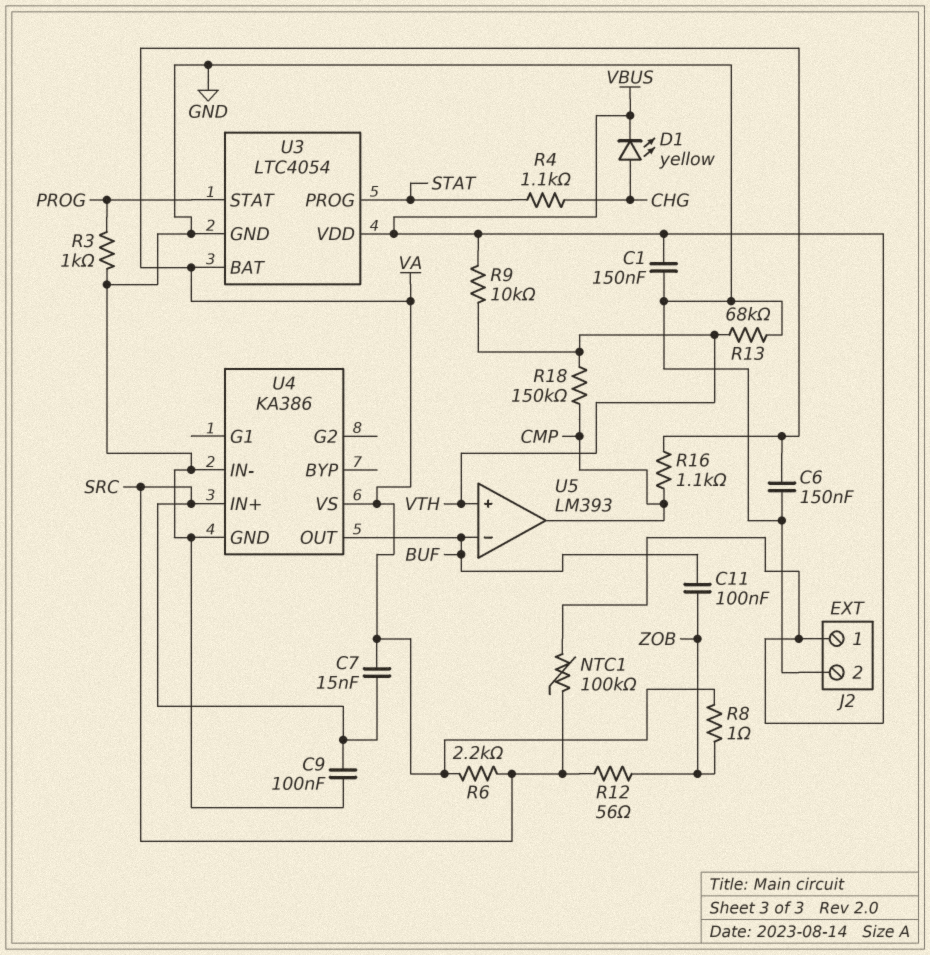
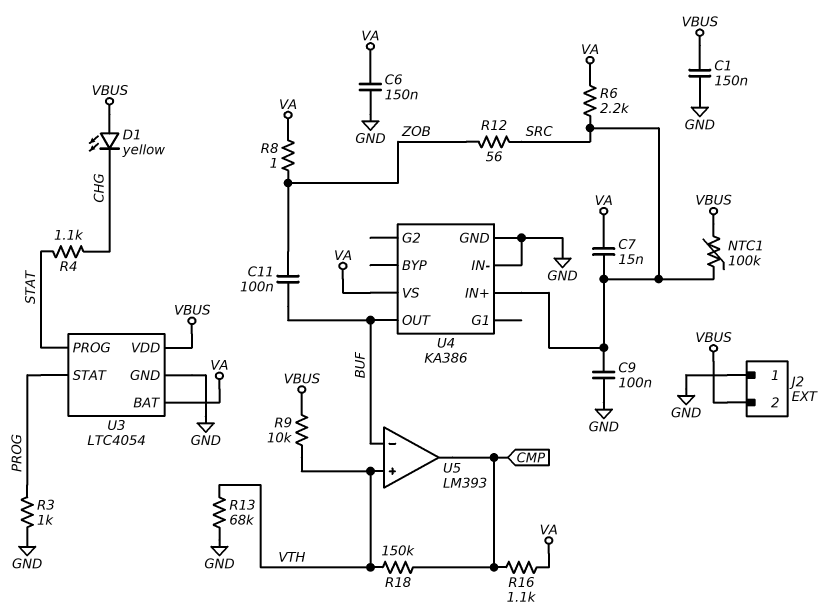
D1: LED yellow (A CHG, K VBUS) -> LED yellow (A VBUS, K CHG)
J2 pin 1: VBUS -> GND
J2 pin 2: GND -> VBUS

